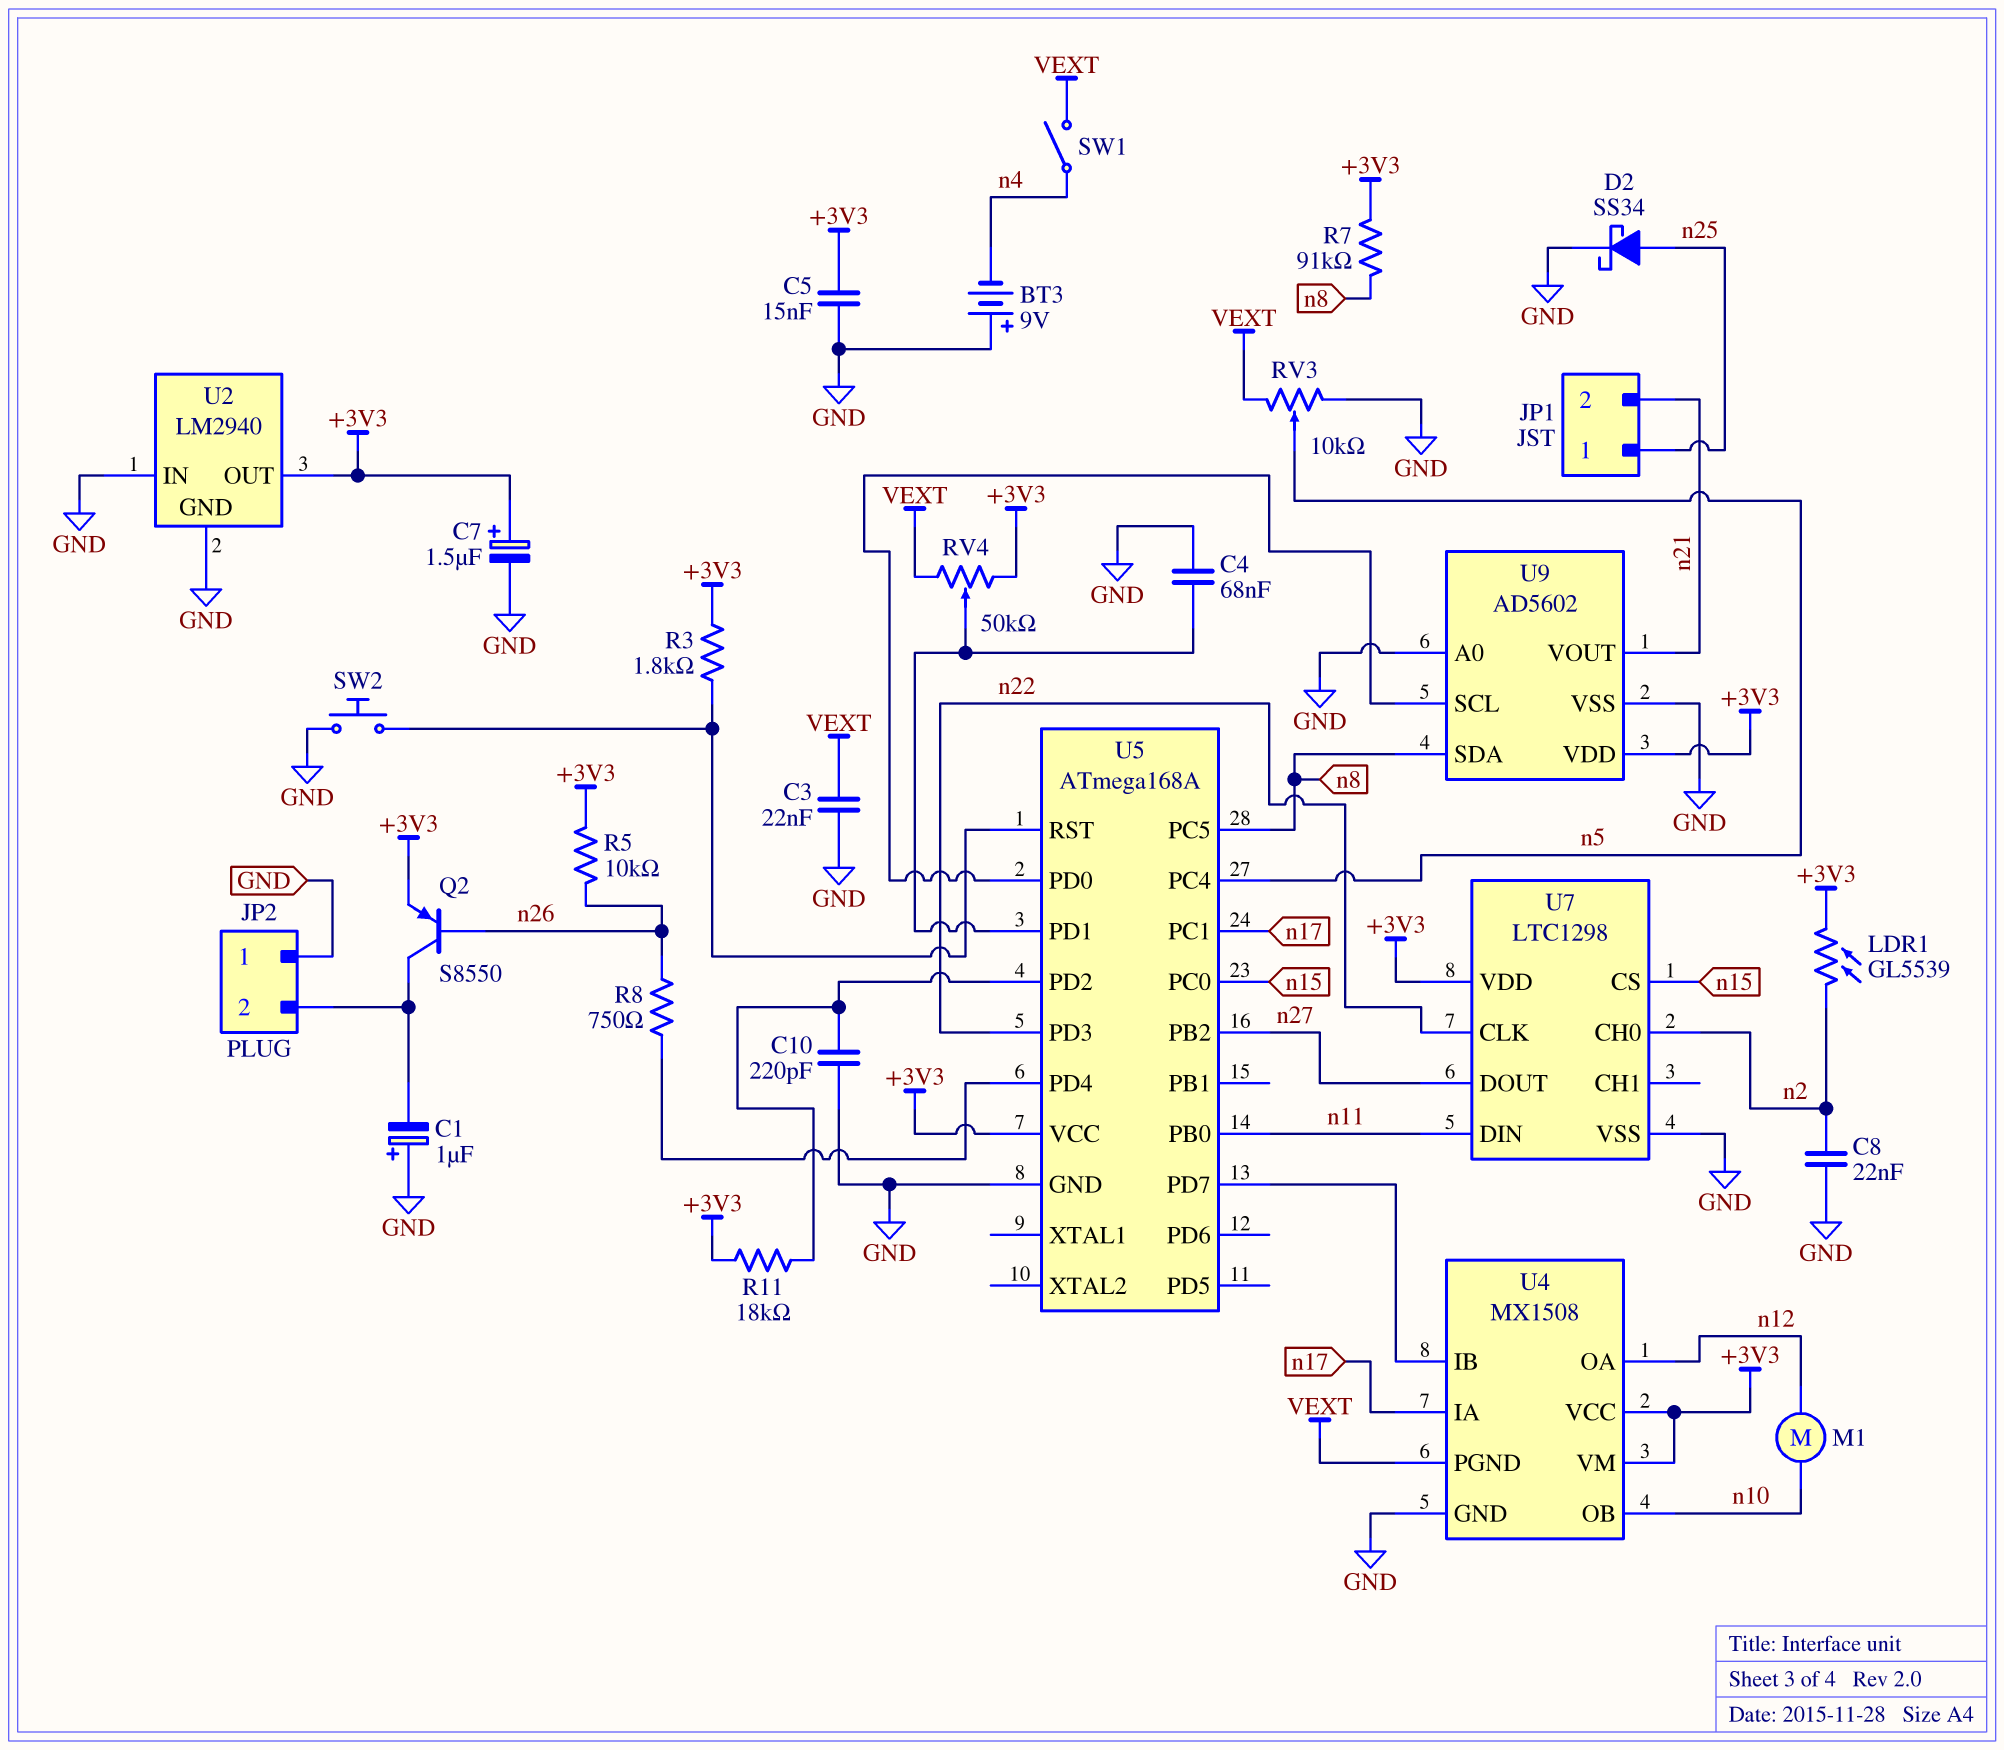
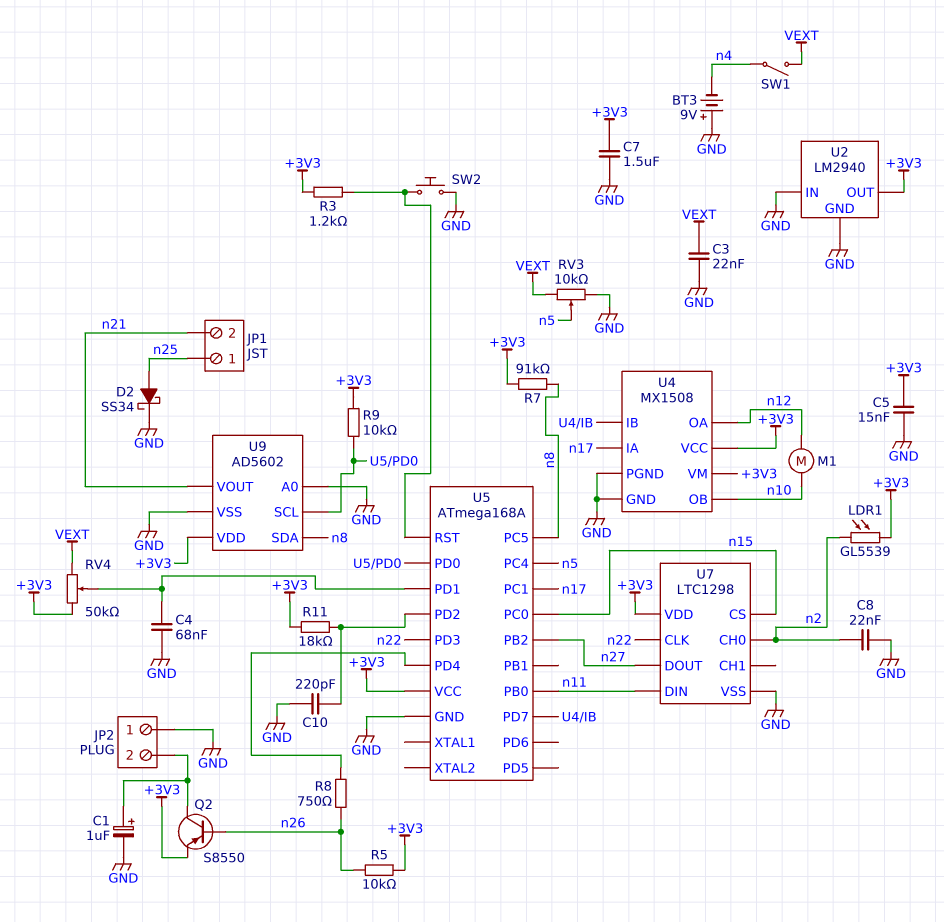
C1: 1uF (plus GND, minus JP2/2) -> 1uF (plus JP2/2, minus GND)
C7: 1.5uF (plus +3V3, minus GND) -> 1.5uF (+3V3, GND)
R3: 1.8k (+3V3, U5/RST) -> 1.2k (+3V3, U5/RST)
R9: none -> 10k (+3V3, U5/PD0)
U4 pin PGND: VEXT -> GND

